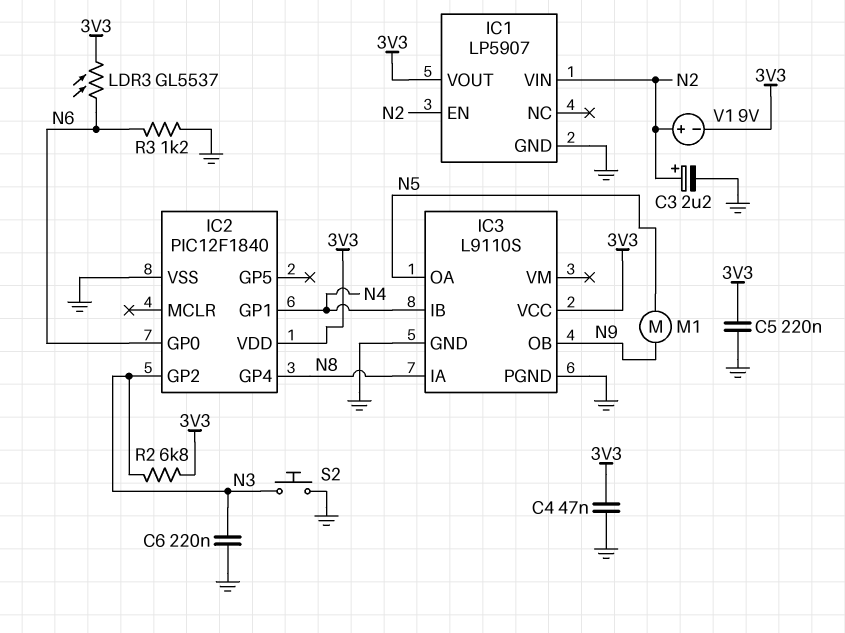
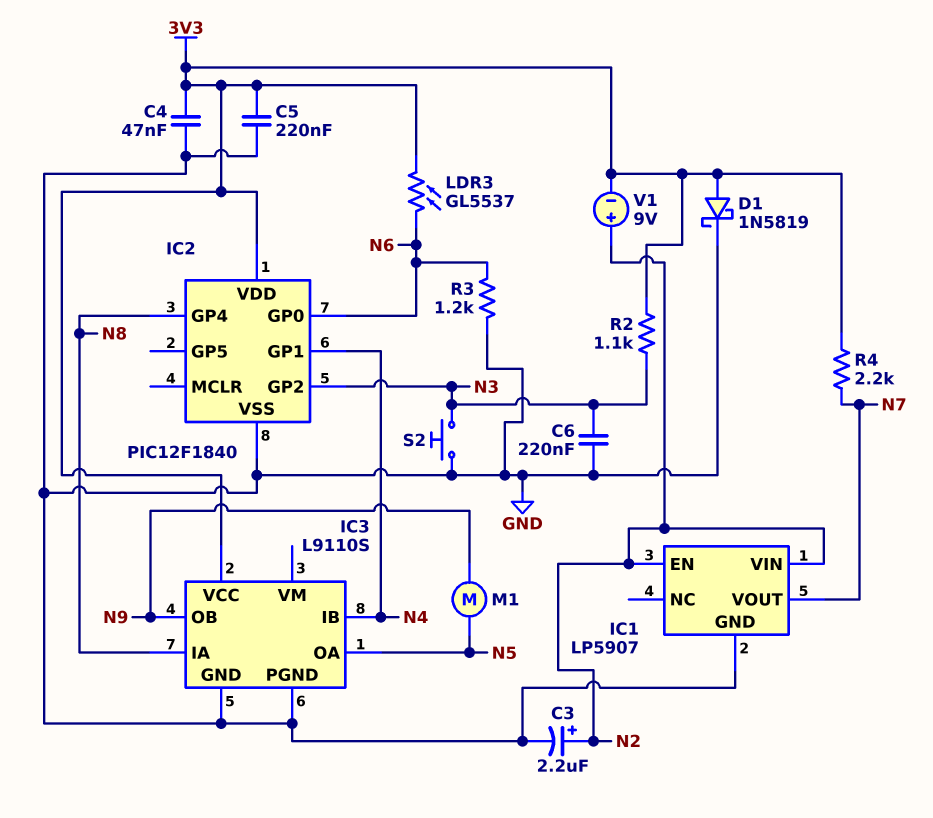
D1: none -> schottky 1N5819 (A 3V3, K GND)
IC1 pin VOUT: 3V3 -> N7
R2: 6.8k (3V3, N3) -> 1.1k (3V3, N3)
R4: none -> 2.2k (3V3, N7)

